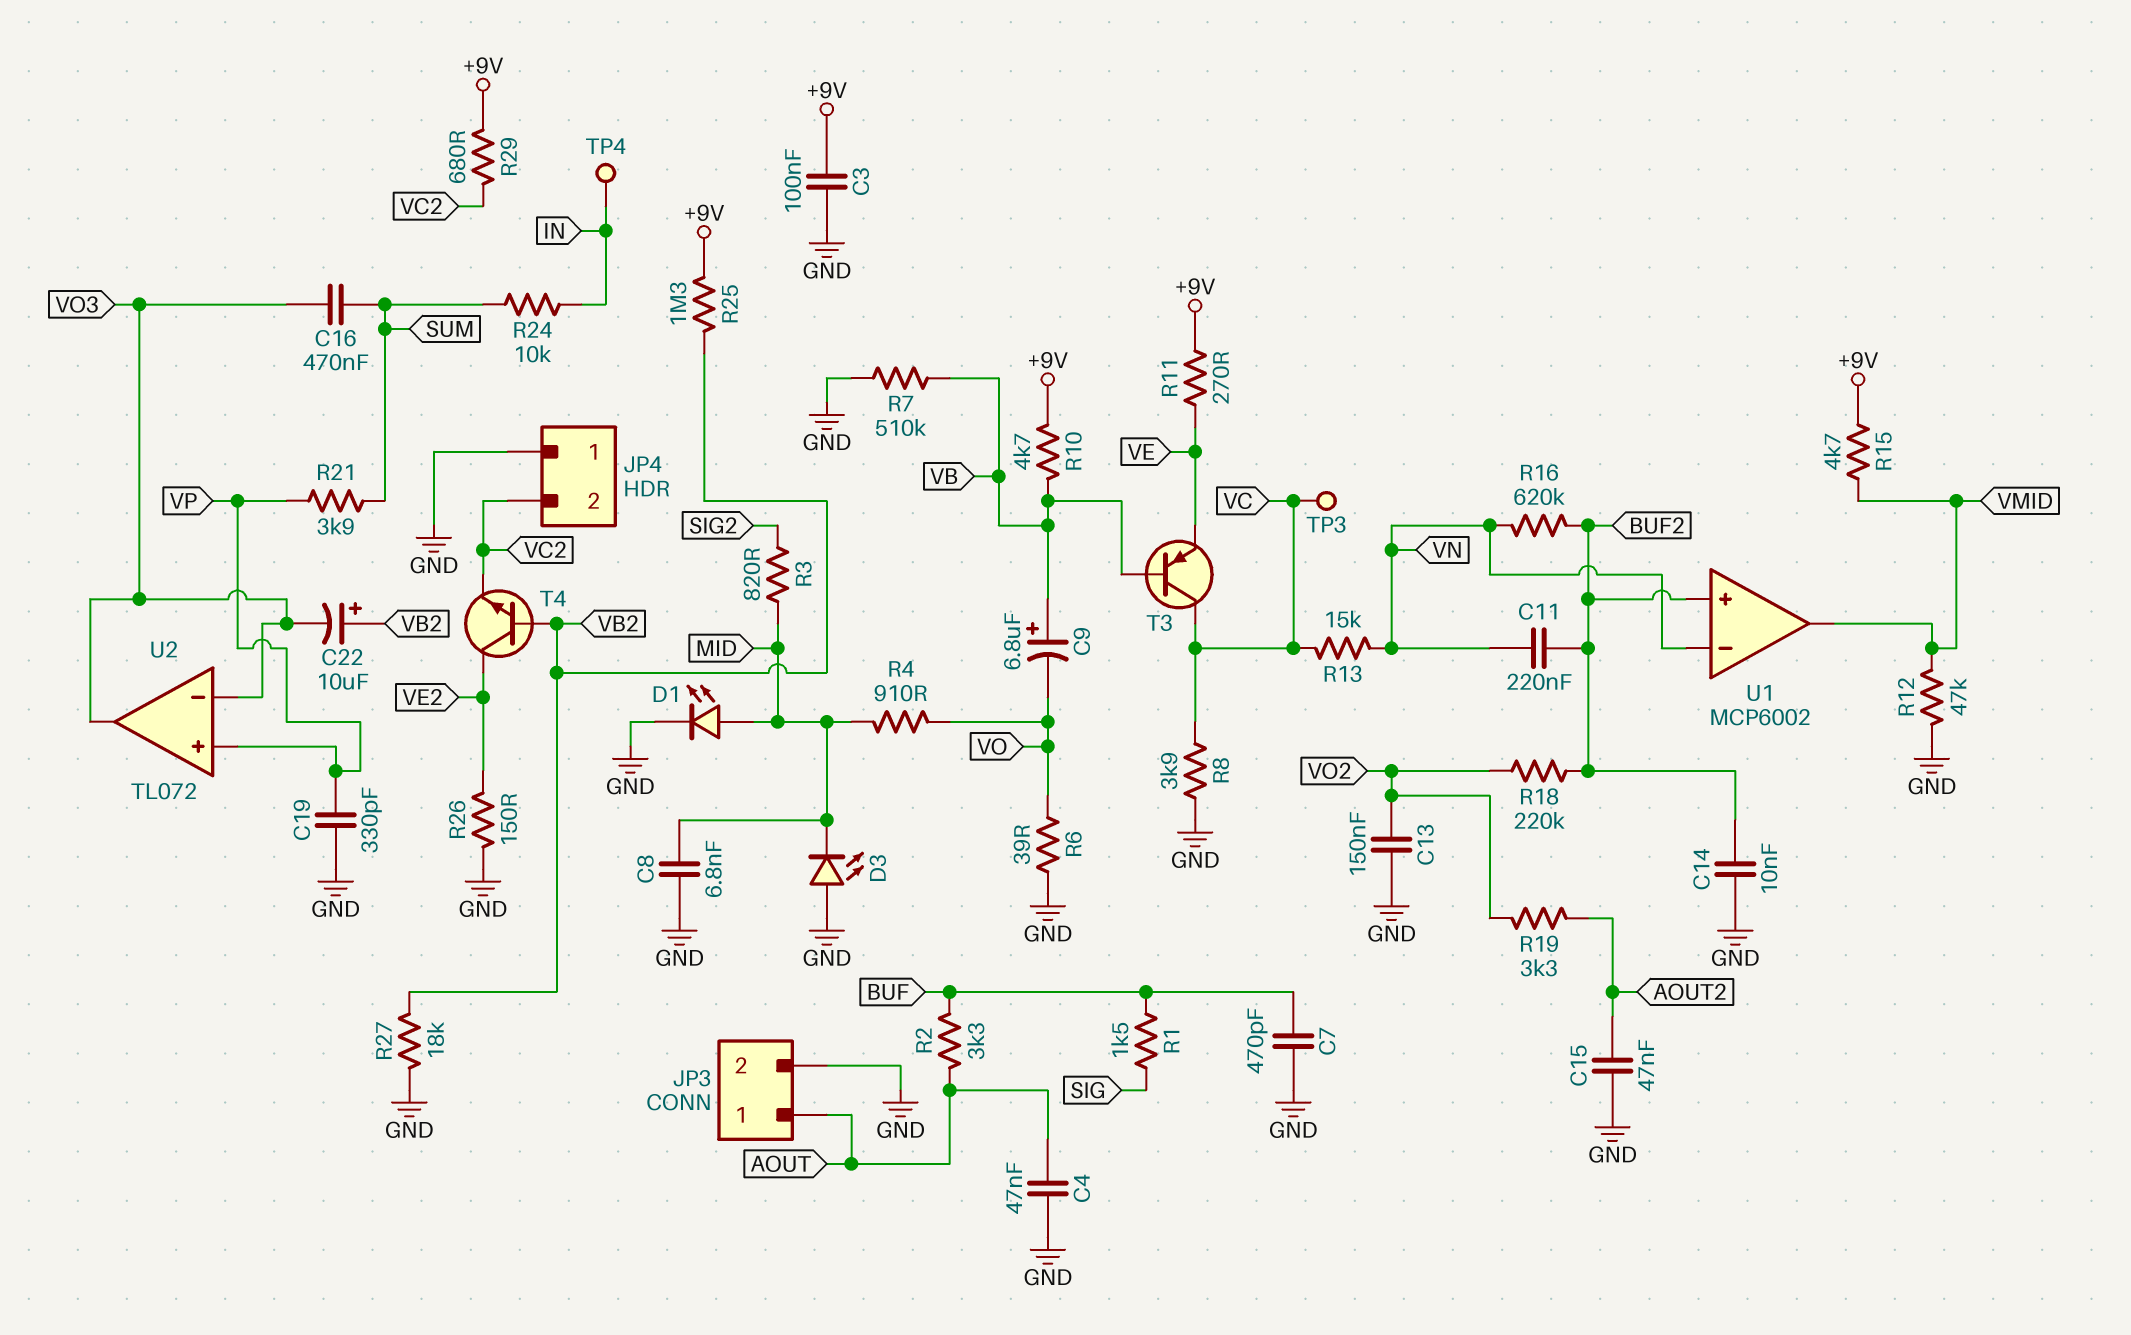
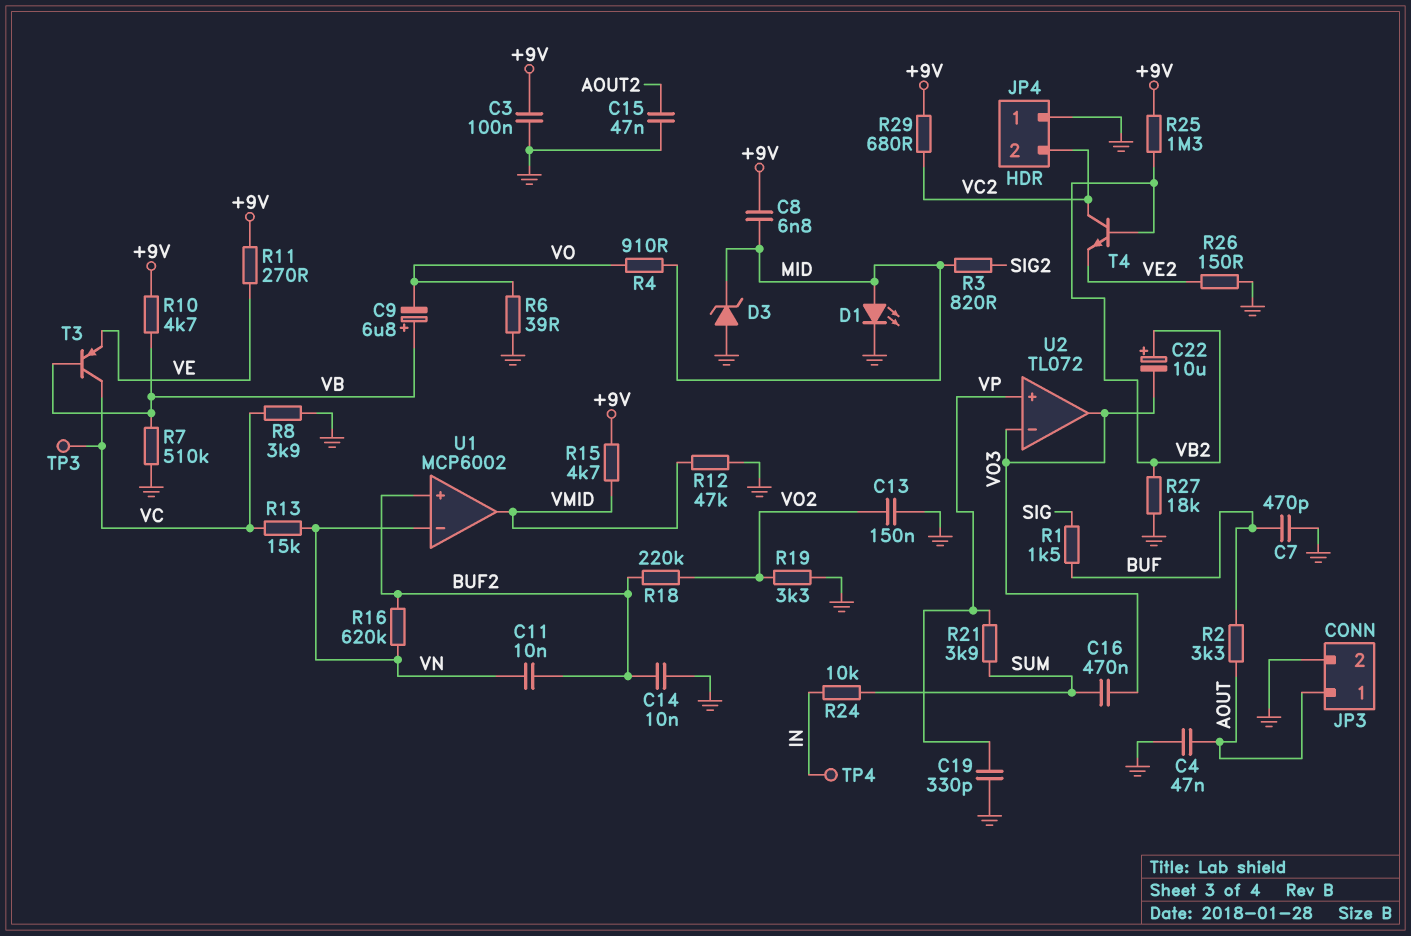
C8: 6.8nF (GND, MID) -> 6.8nF (+9V, MID)
C11: 220nF (BUF2, VN) -> 10nF (BUF2, VN)
D3: LED (A GND, K MID) -> zener (A GND, K MID)
R19: 3.3k (AOUT2, VO2) -> 3.3k (GND, VO2)
T4: NPN (B VB2, C VE2, E VC2) -> NPN (B VB2, C VC2, E VE2)

